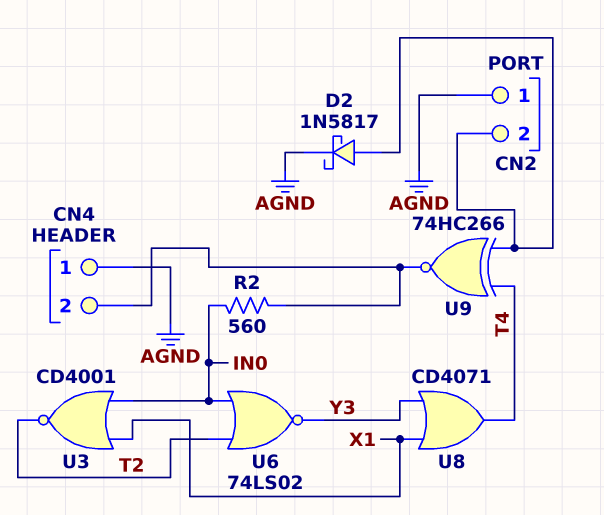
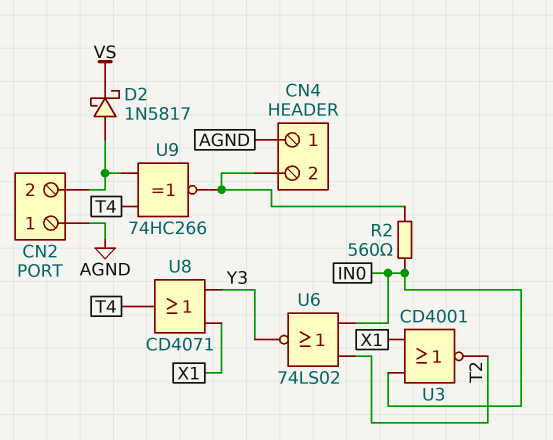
D2: schottky 1N5817 (A CN2/2, K AGND) -> schottky 1N5817 (A CN2/2, K VS)

